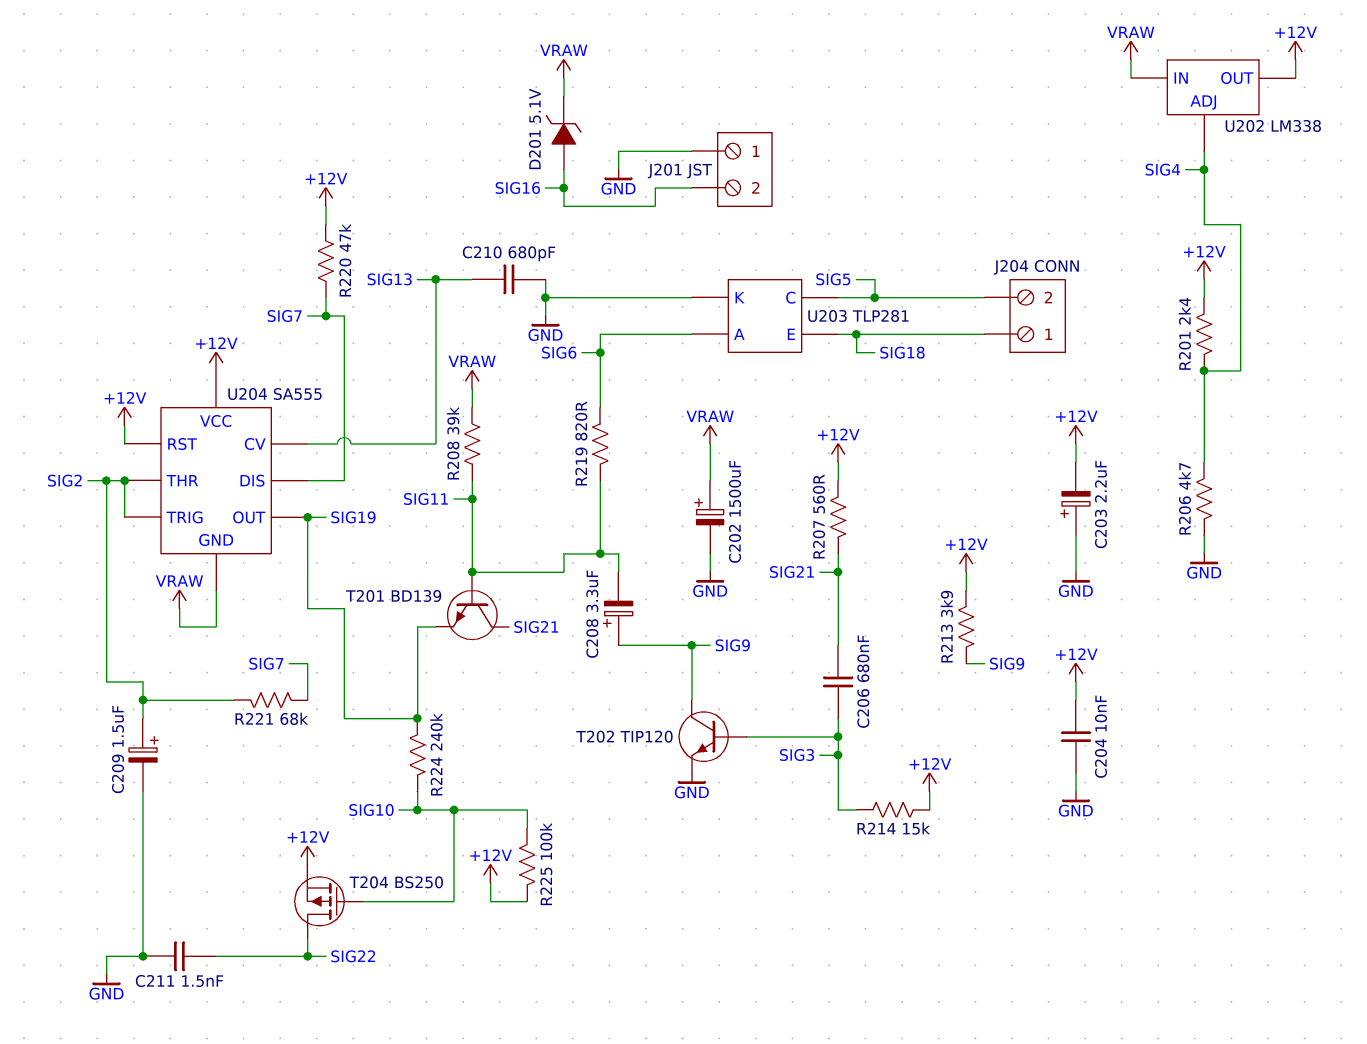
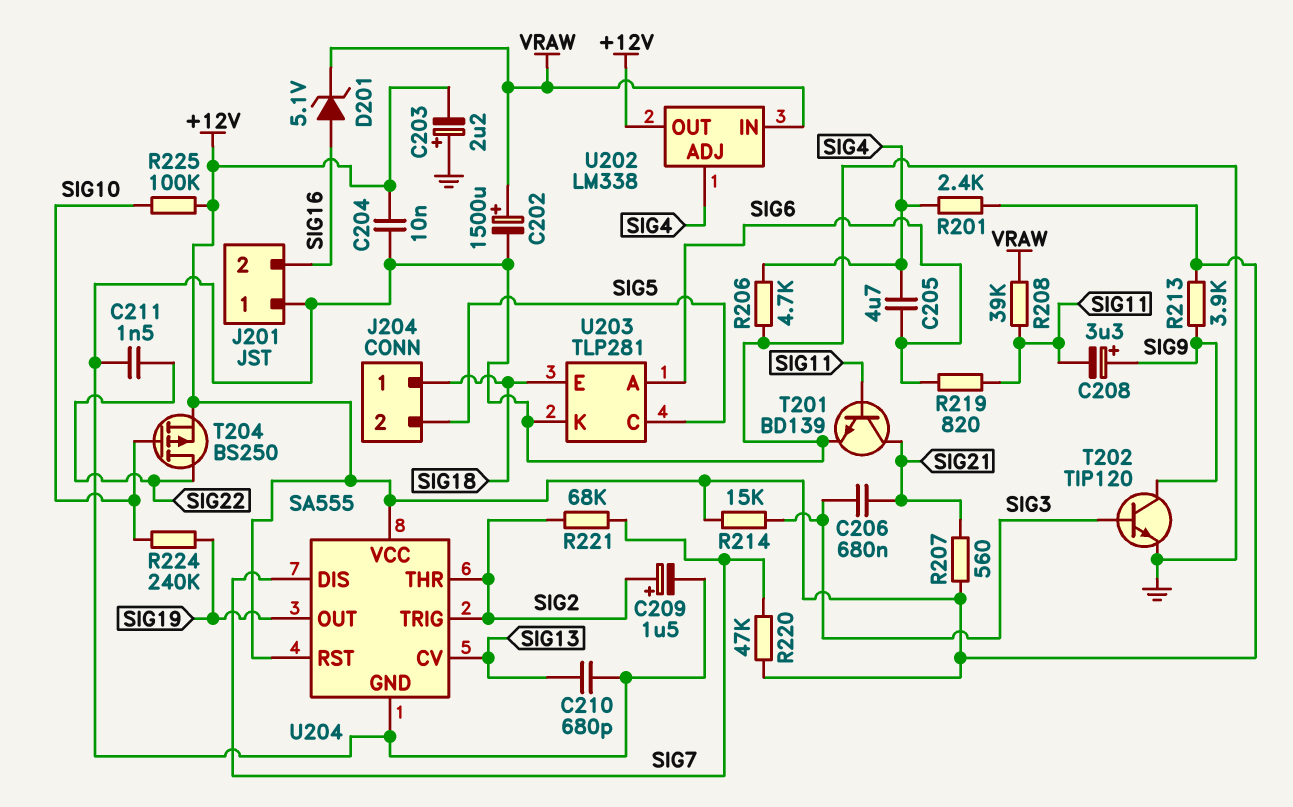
C205: none -> 4.7uF (SIG4, SIG6)
T201: NPN BD139 (B SIG11, C SIG21, E SIG19) -> NPN BD139 (B SIG11, C SIG21, E GND)
U204 pin GND: VRAW -> GND

